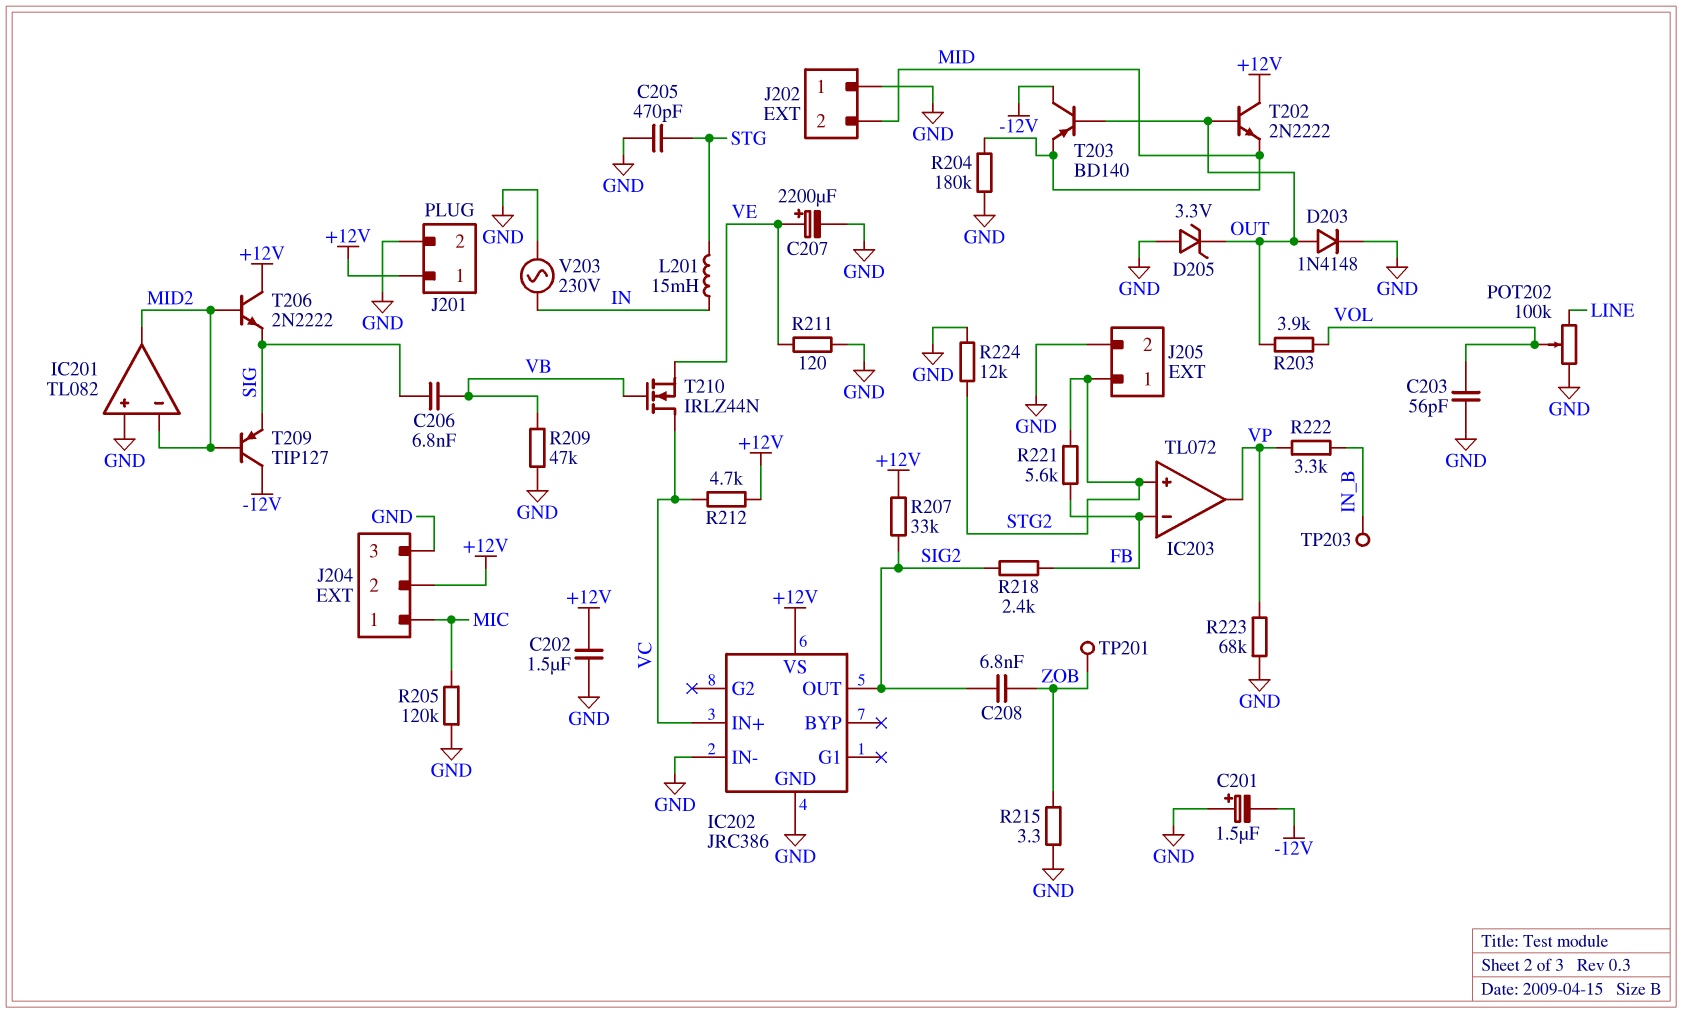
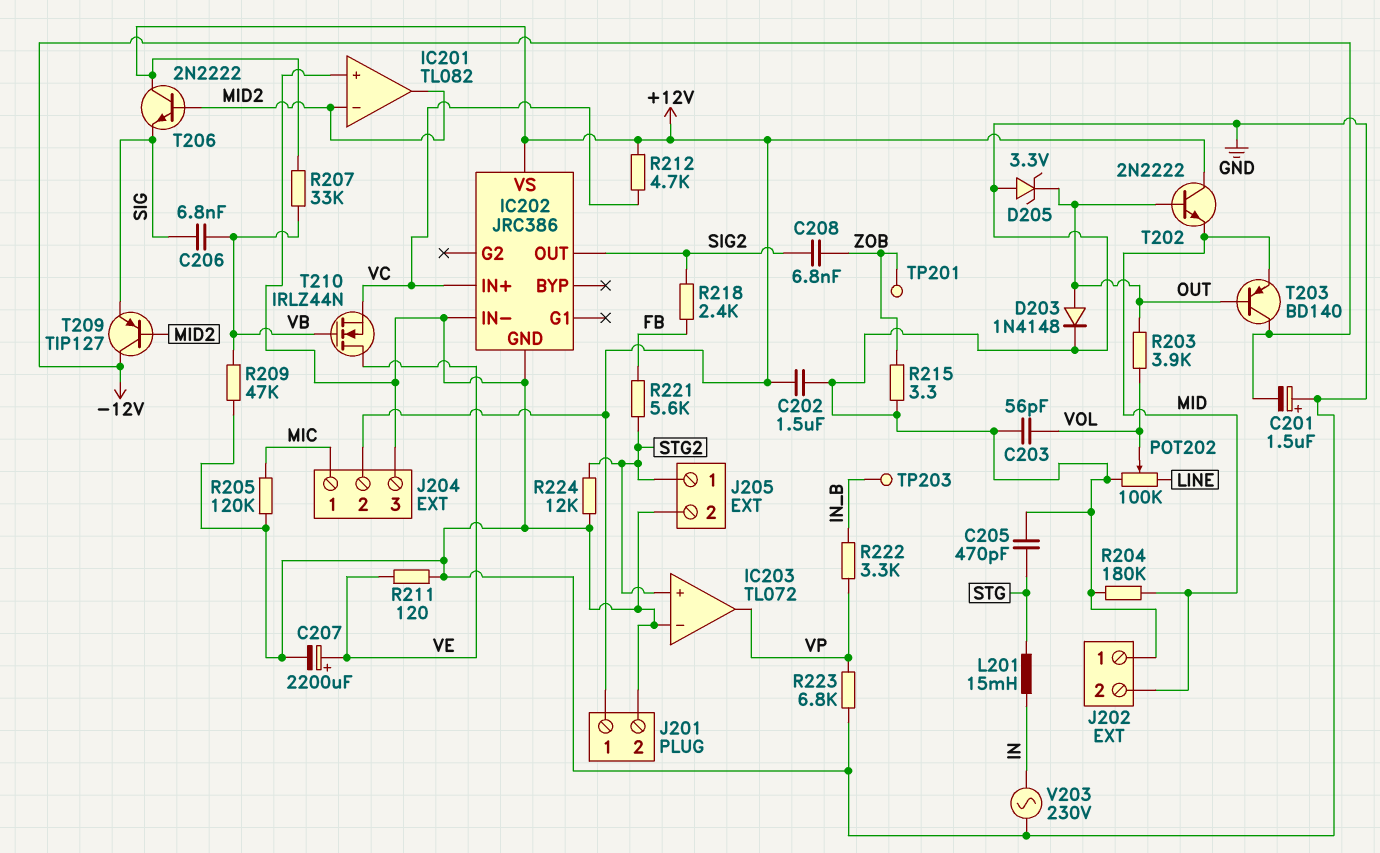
IC203 pin in-: FB -> GND
R207: 33k (+12V, SIG2) -> 33k (+12V, VB)
R223: 68k (GND, VP) -> 6.8k (GND, VP)
T210: NMOS IRLZ44N (G VB, D VC, S VE) -> NMOS IRLZ44N (G VB, D VE, S VC)

